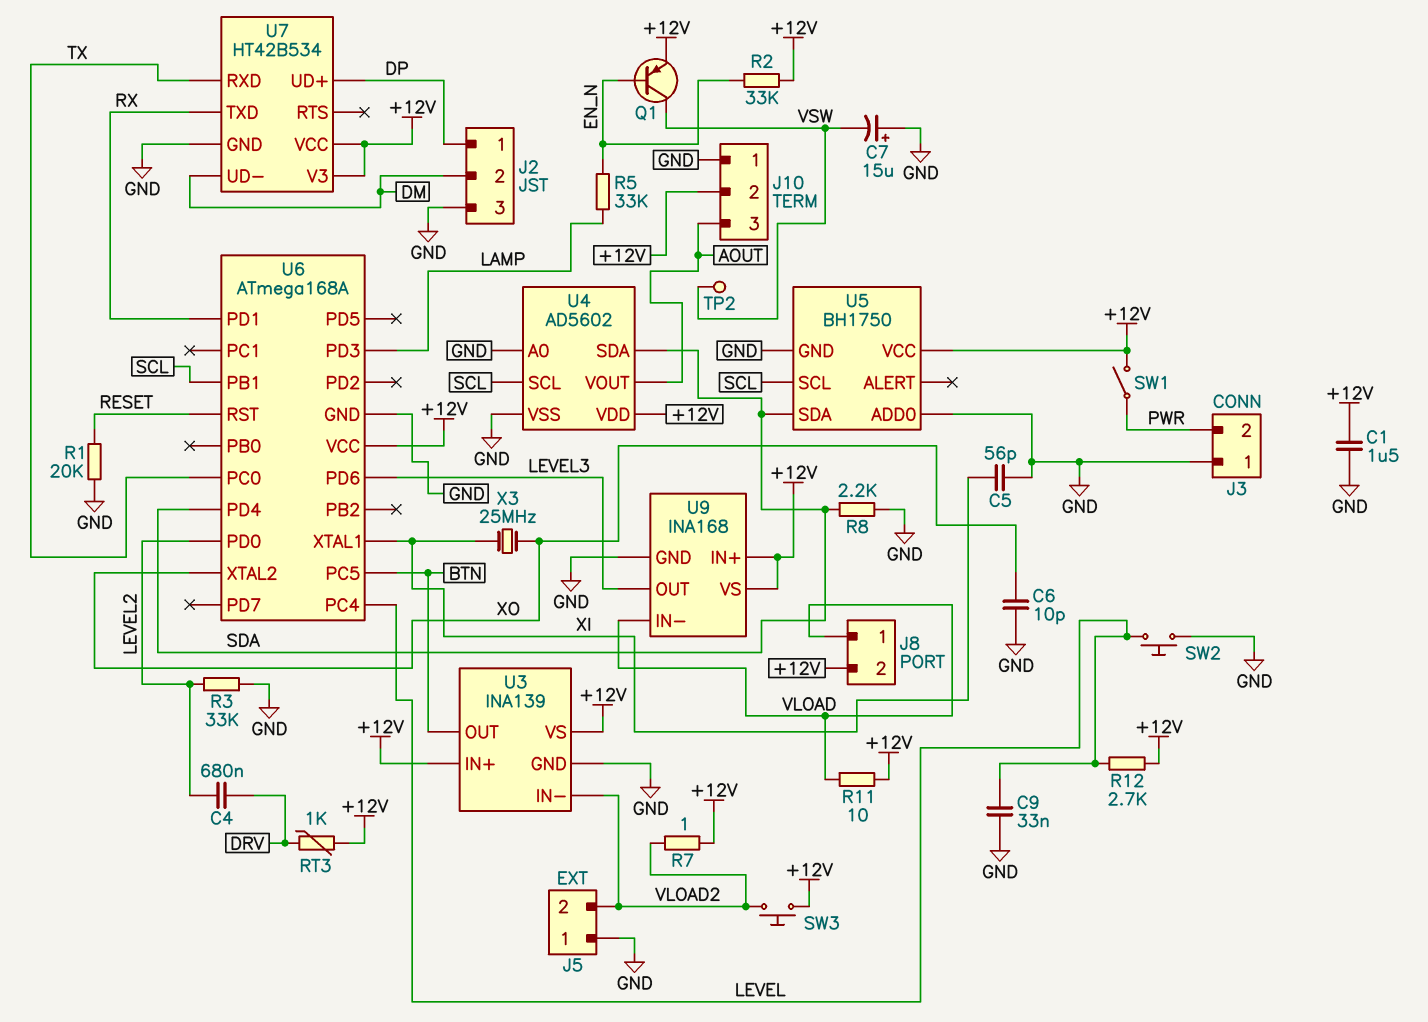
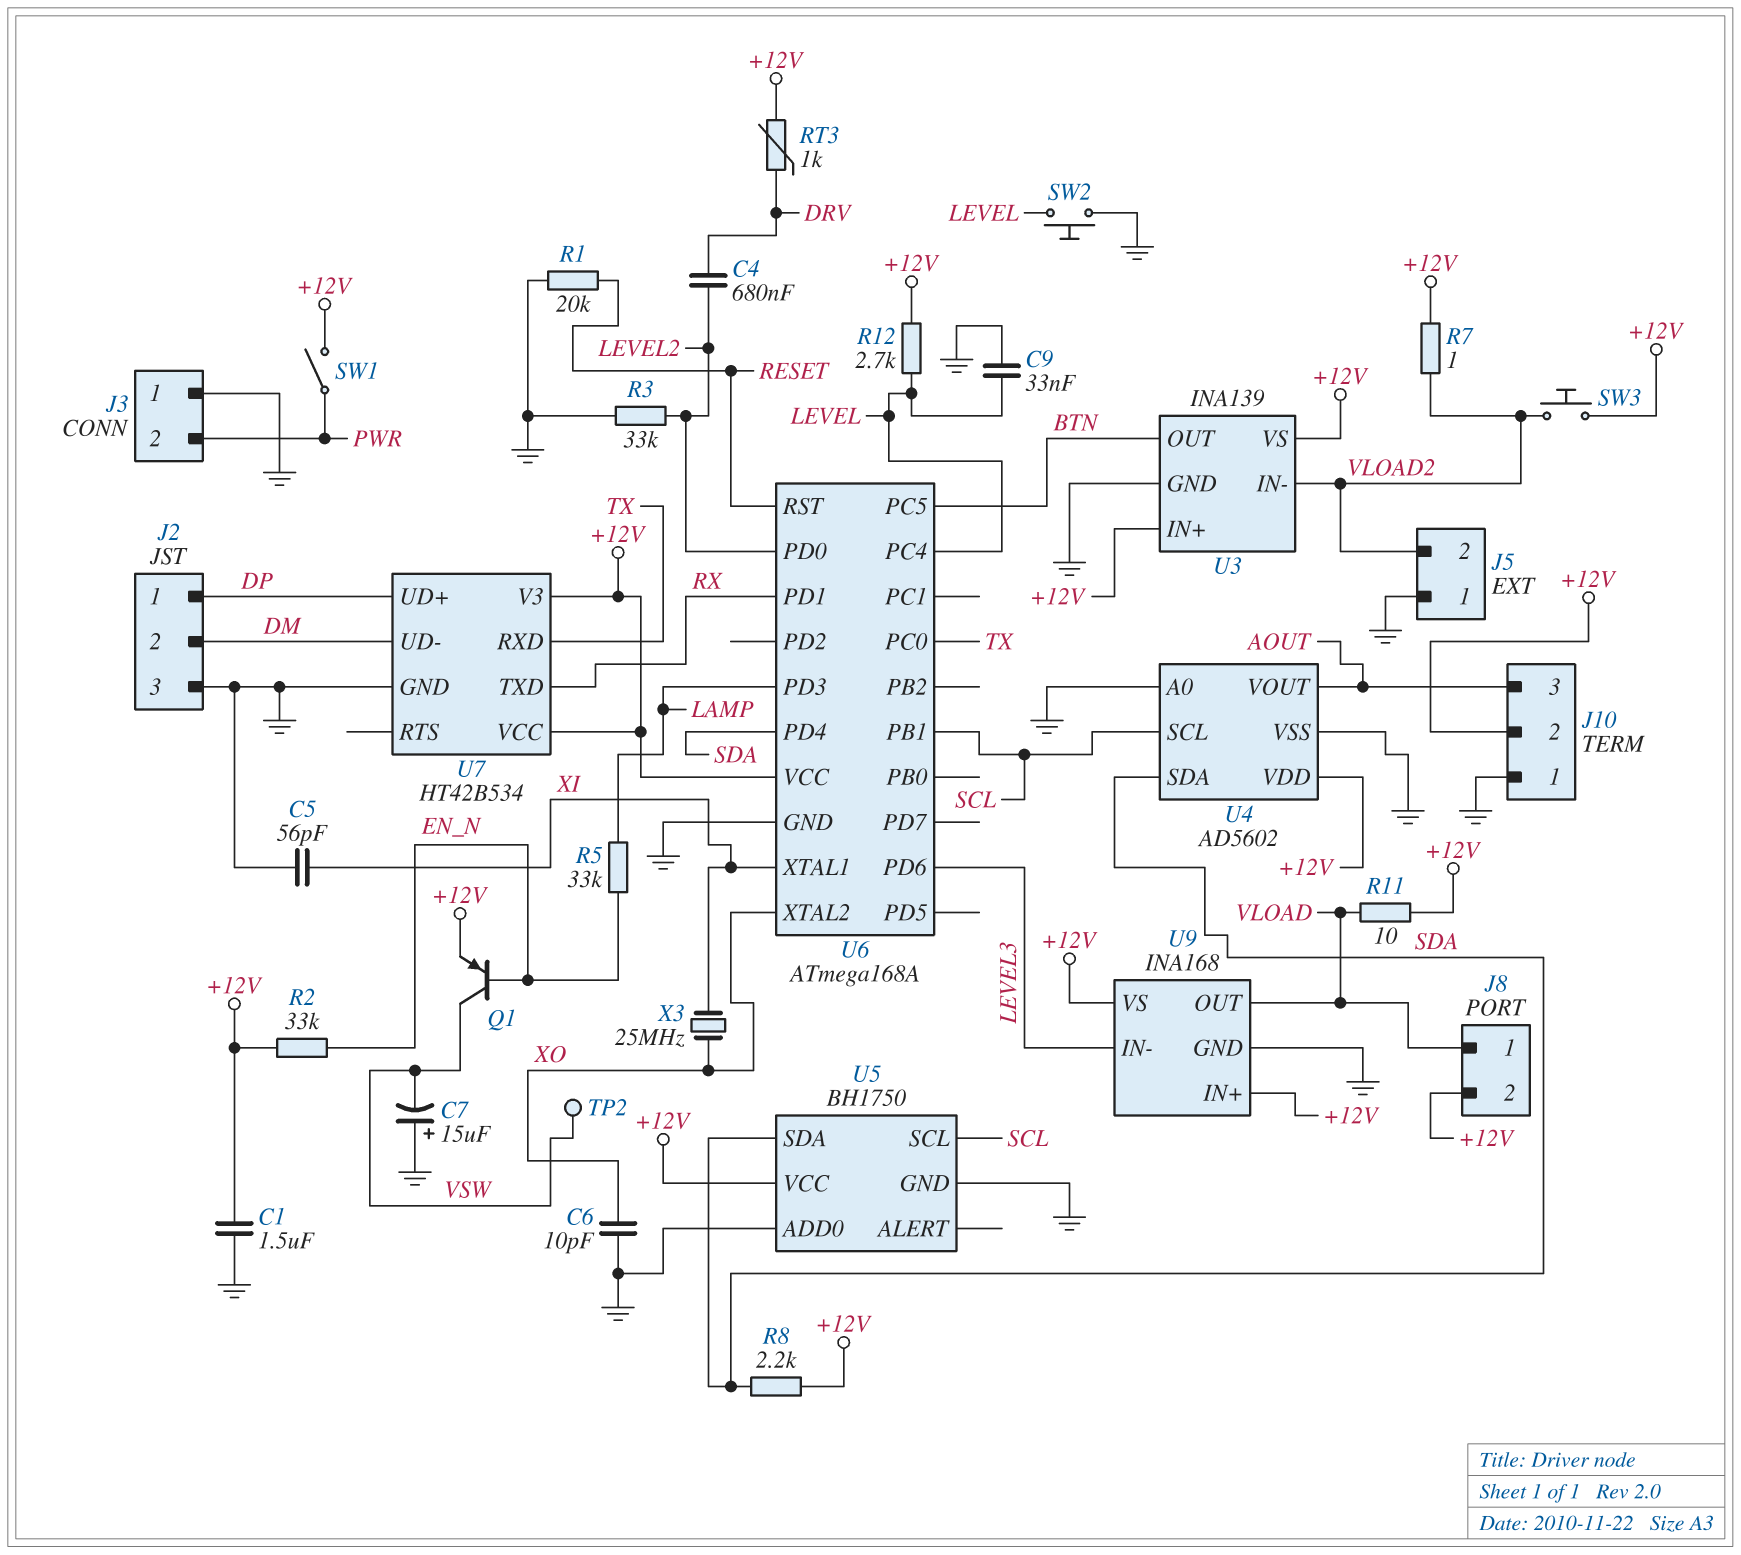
R8: 2.2k (GND, SDA) -> 2.2k (+12V, SDA)
U9 pin IN-: VLOAD -> LEVEL3
U9 pin OUT: LEVEL3 -> VLOAD

